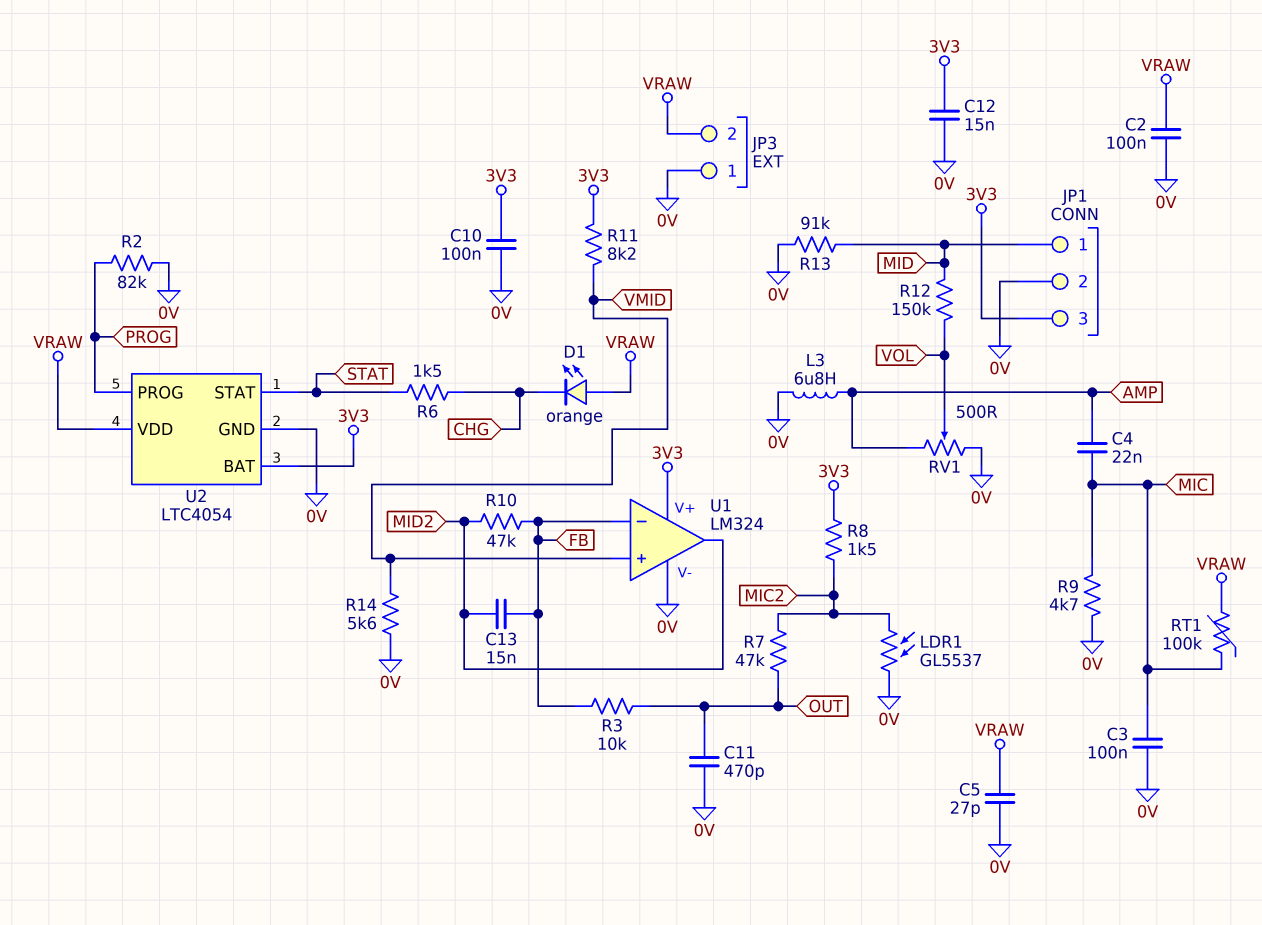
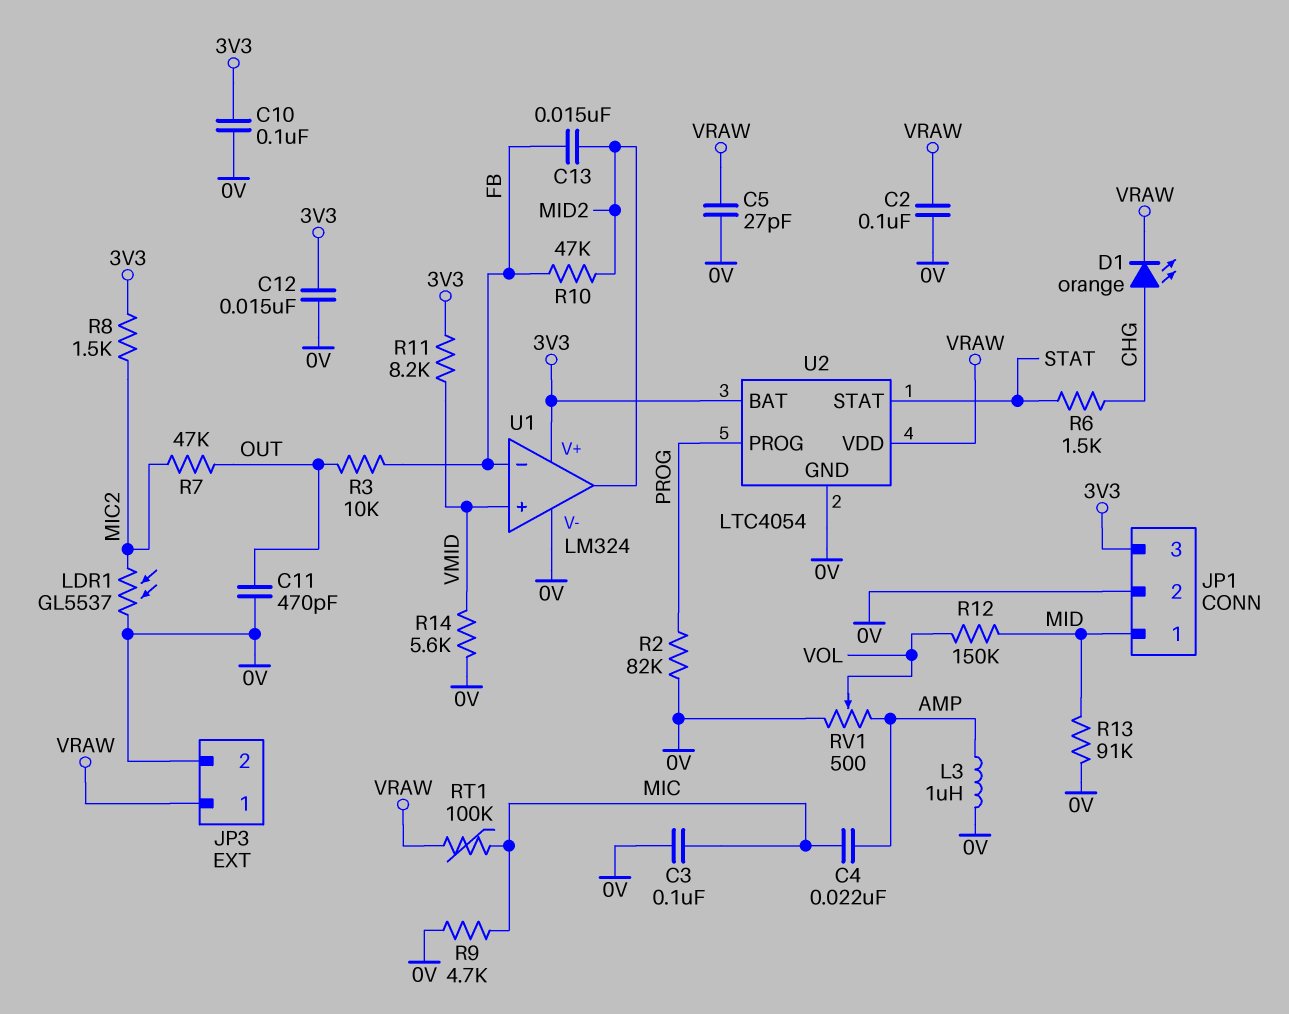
D1: LED orange (A VRAW, K CHG) -> LED orange (A CHG, K VRAW)
JP3 pin 1: 0V -> VRAW
JP3 pin 2: VRAW -> 0V
L3: 6.8uH (0V, AMP) -> 1uH (0V, AMP)

